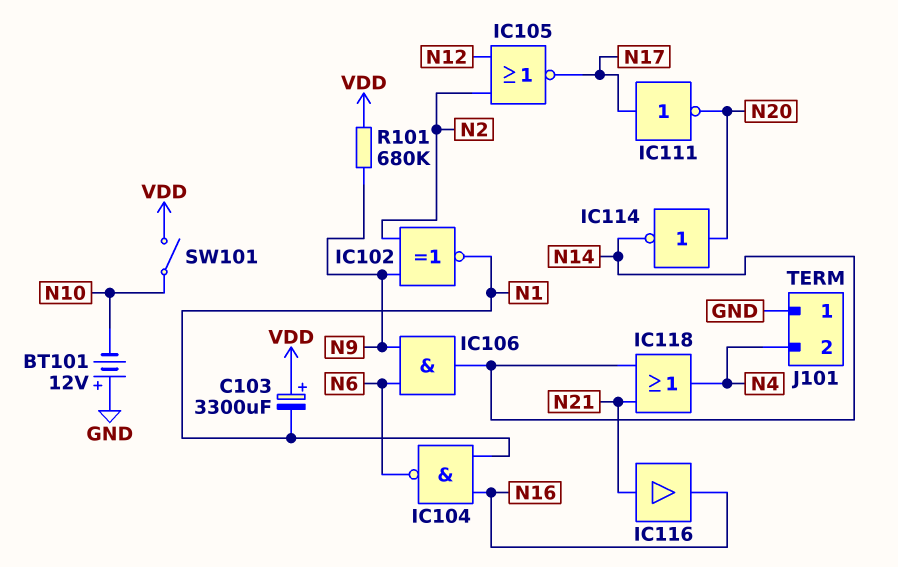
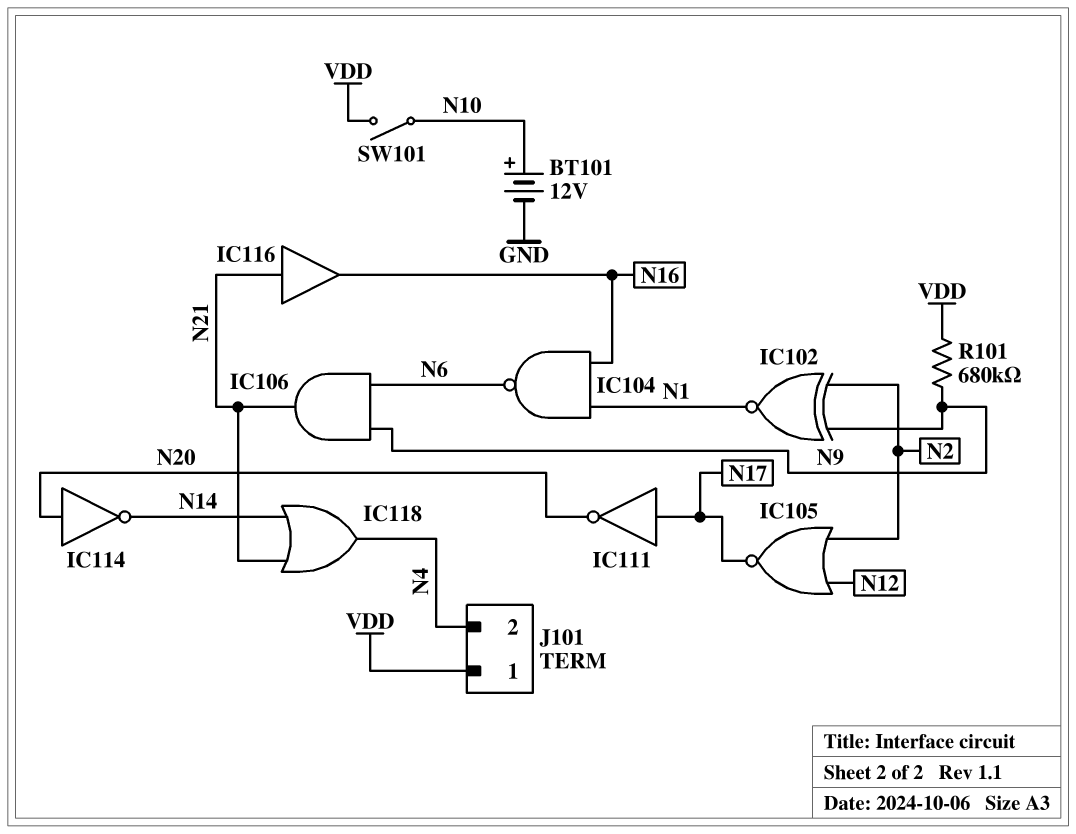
BT101: 12V (plus GND, minus N10) -> 12V (plus N10, minus GND)
C103: 3300uF (plus VDD, minus N1) -> none
IC106: AND (in N6, in N9, out N14) -> AND (in N6, in N9, out N21)
J101 pin 1: GND -> VDD

